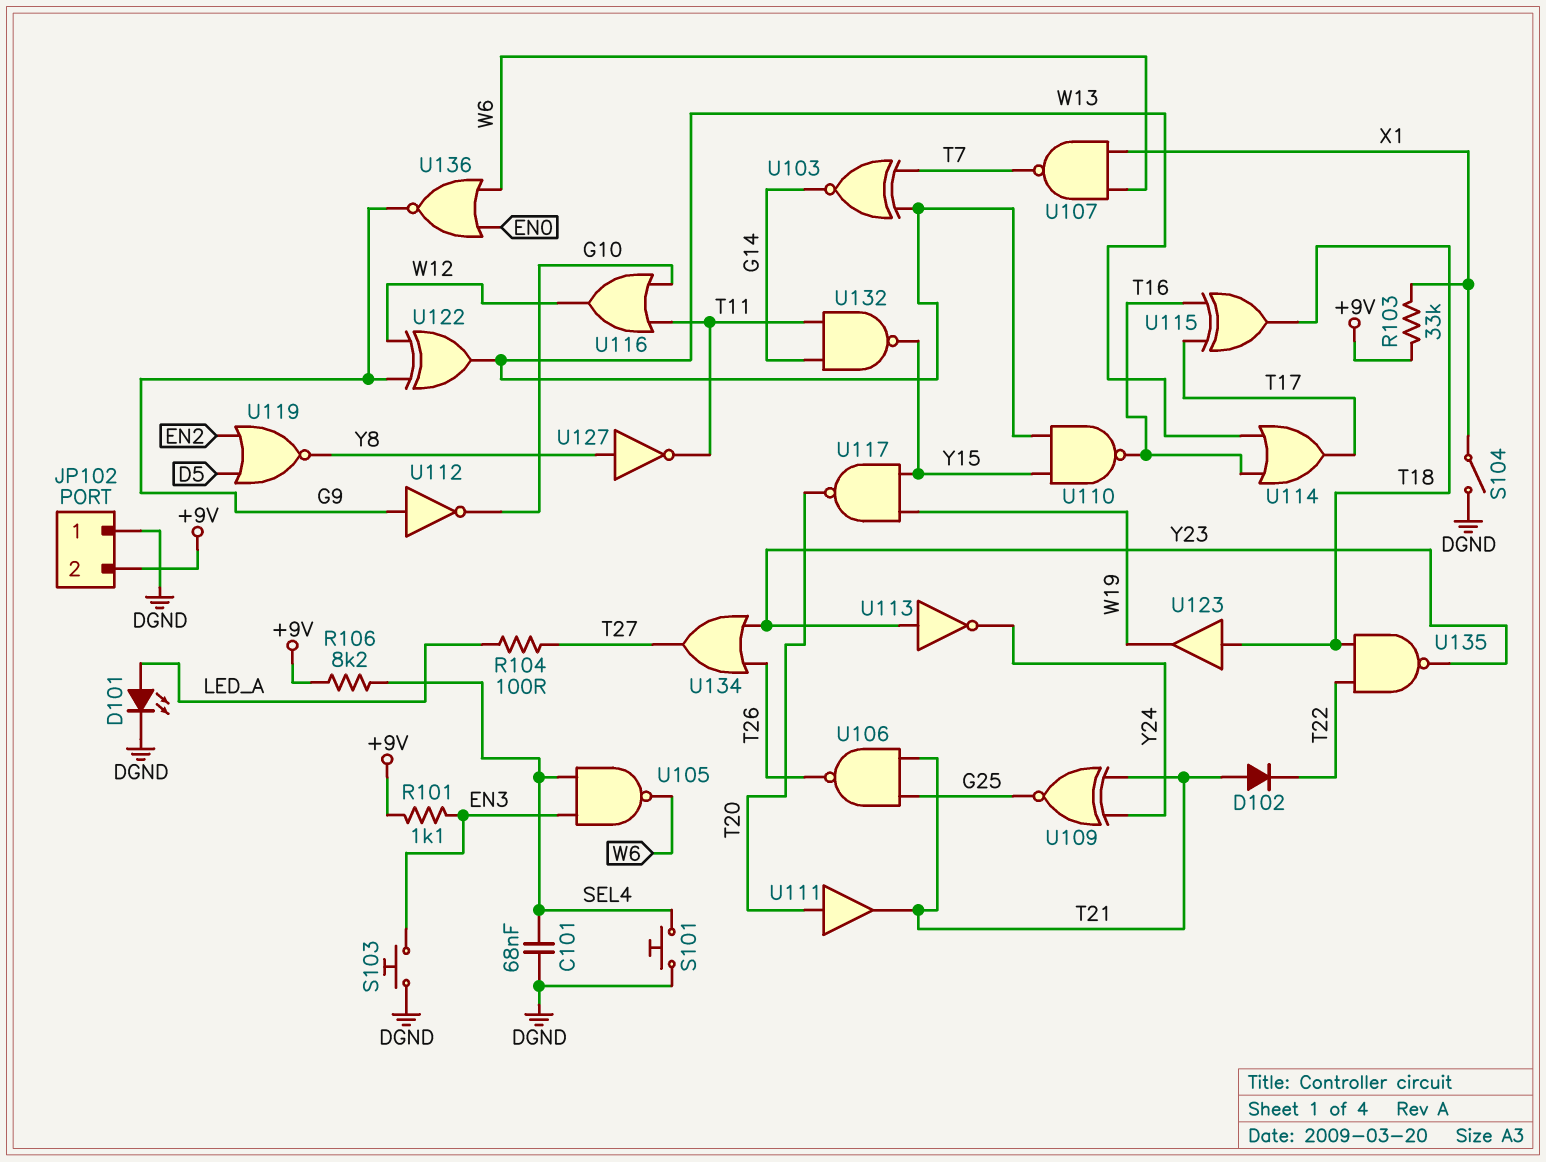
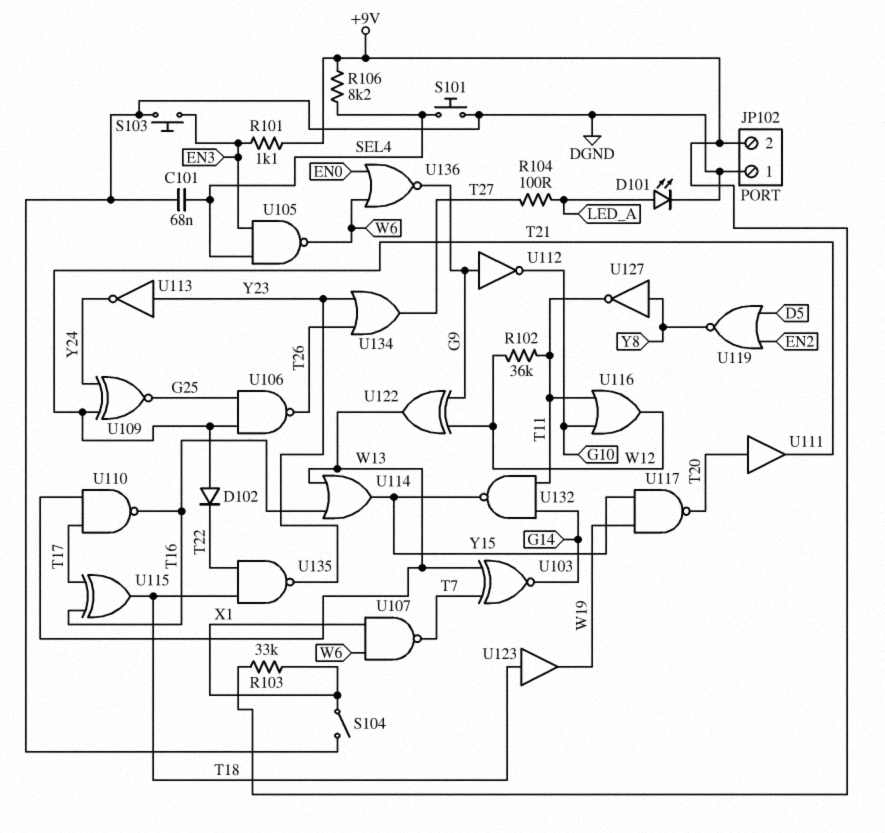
R102: none -> 36k (T11, W12)
U110: NAND (in W13, in Y15, out T16) -> NAND (in T17, in W13, out T16)
U114: OR (in T16, in W13, out T17) -> OR (in T16, in W13, out Y15)

